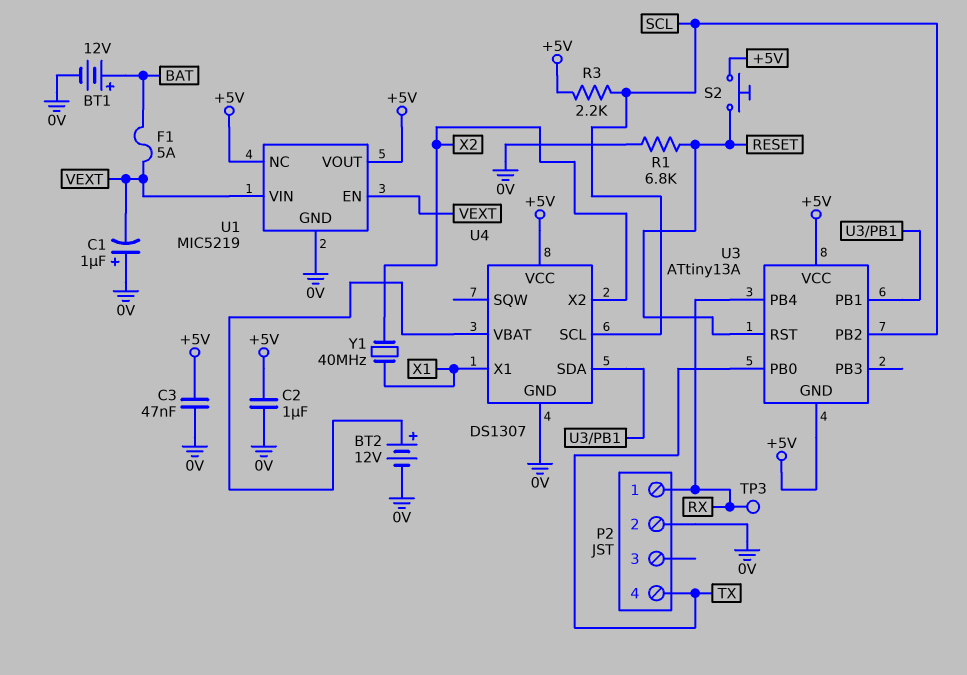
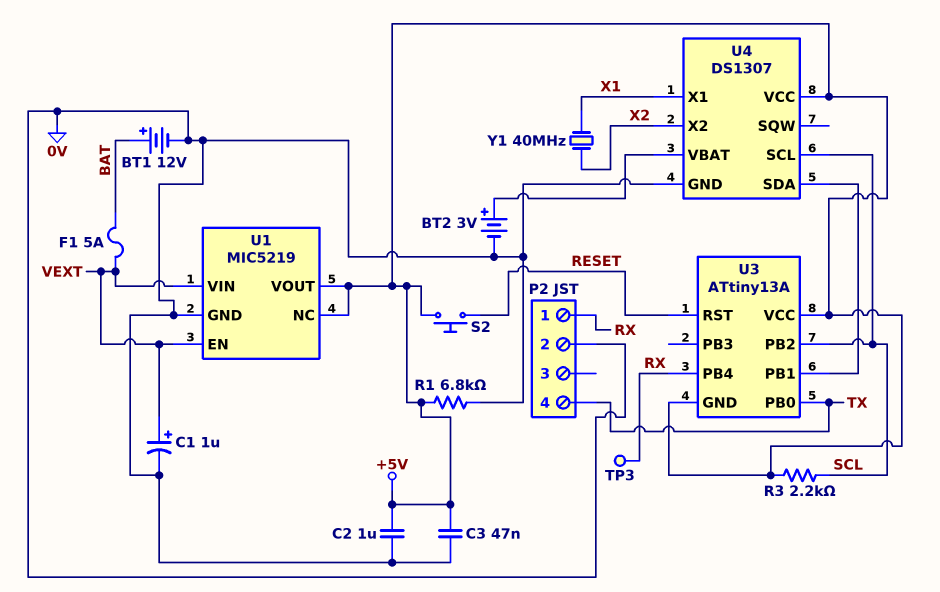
BT2: 12V (plus U4/VBAT, minus 0V) -> 3V (plus U4/VBAT, minus 0V)
C1: 1uF (plus 0V, minus VEXT) -> 1uF (plus VEXT, minus 0V)
R1: 6.8k (0V, RESET) -> 6.8k (+5V, 0V)

